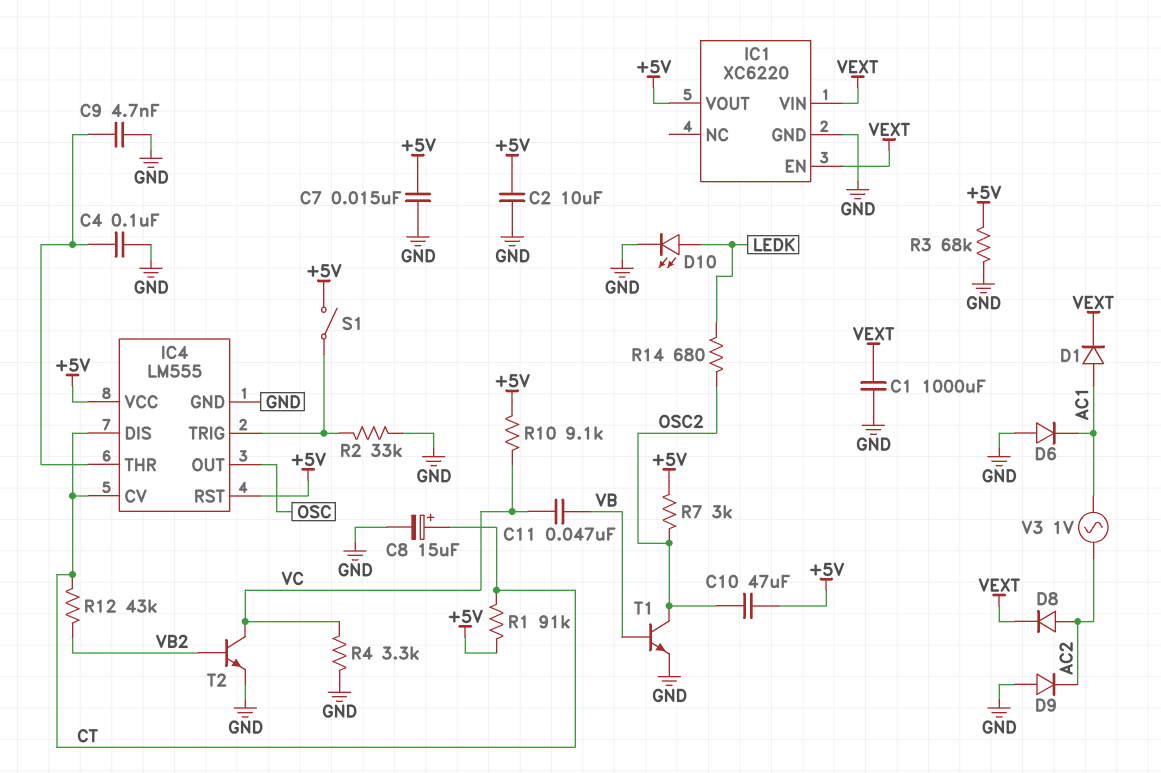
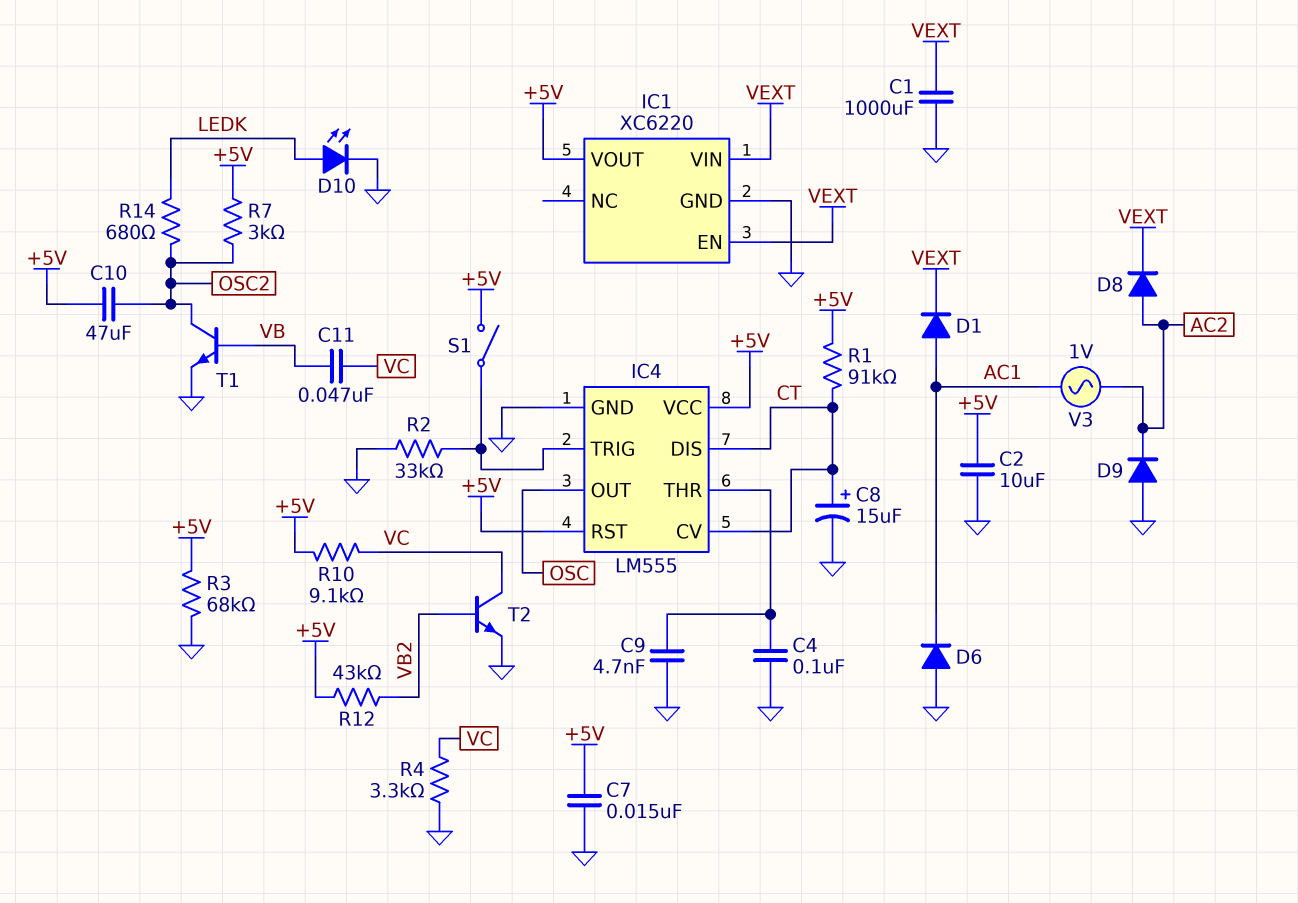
R12: 43k (CT, VB2) -> 43k (+5V, VB2)

